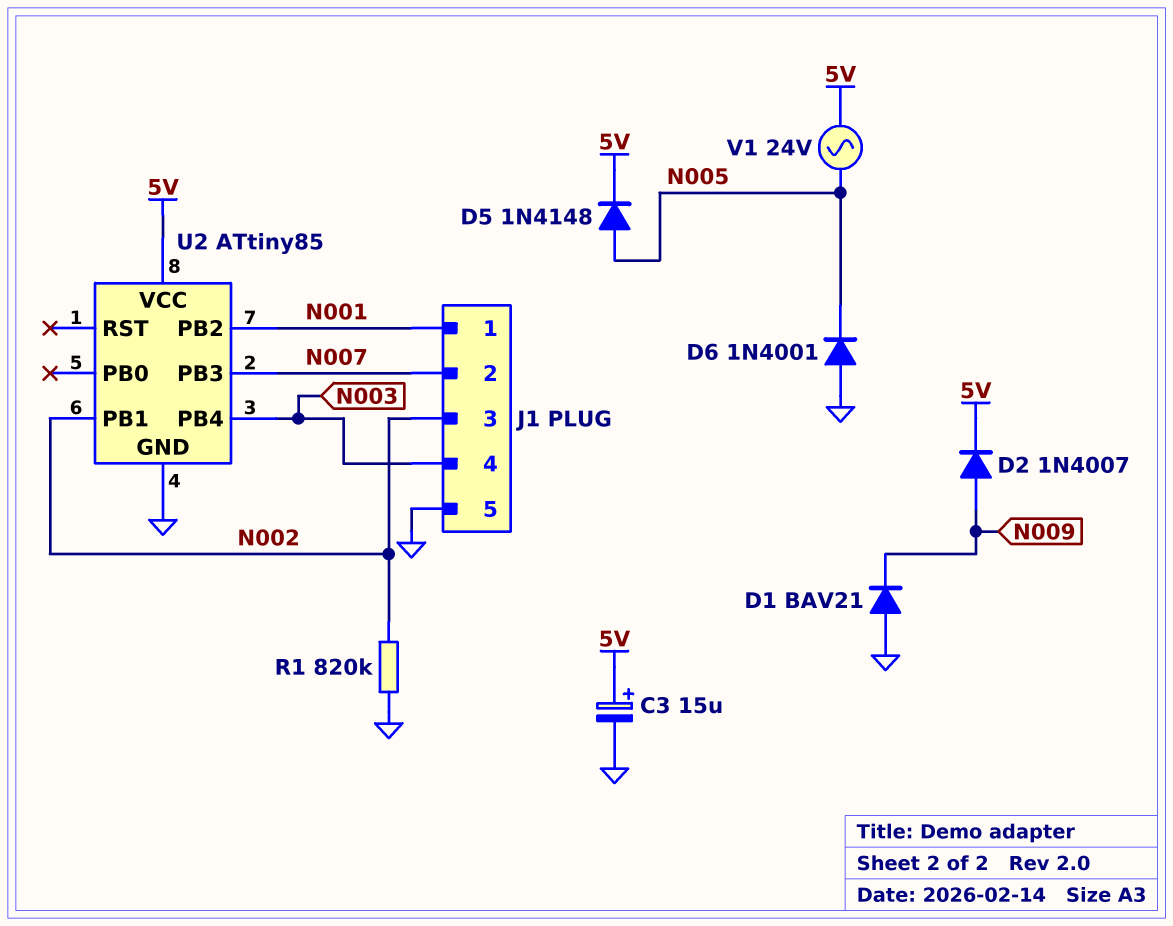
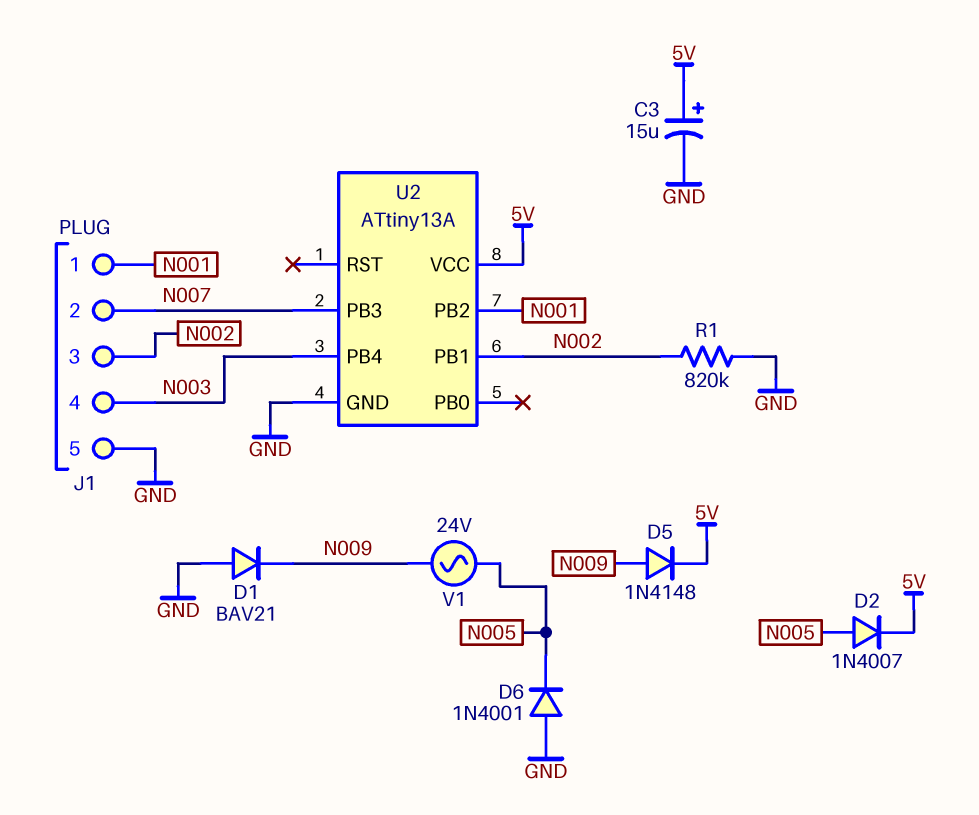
D2: diode 1N4007 (A N009, K 5V) -> diode 1N4007 (A N005, K 5V)
D5: diode 1N4148 (A N005, K 5V) -> diode 1N4148 (A N009, K 5V)
U2: ATtiny85 -> ATtiny13A
V1: AC 24V (5V, N005) -> AC 24V (N005, N009)

